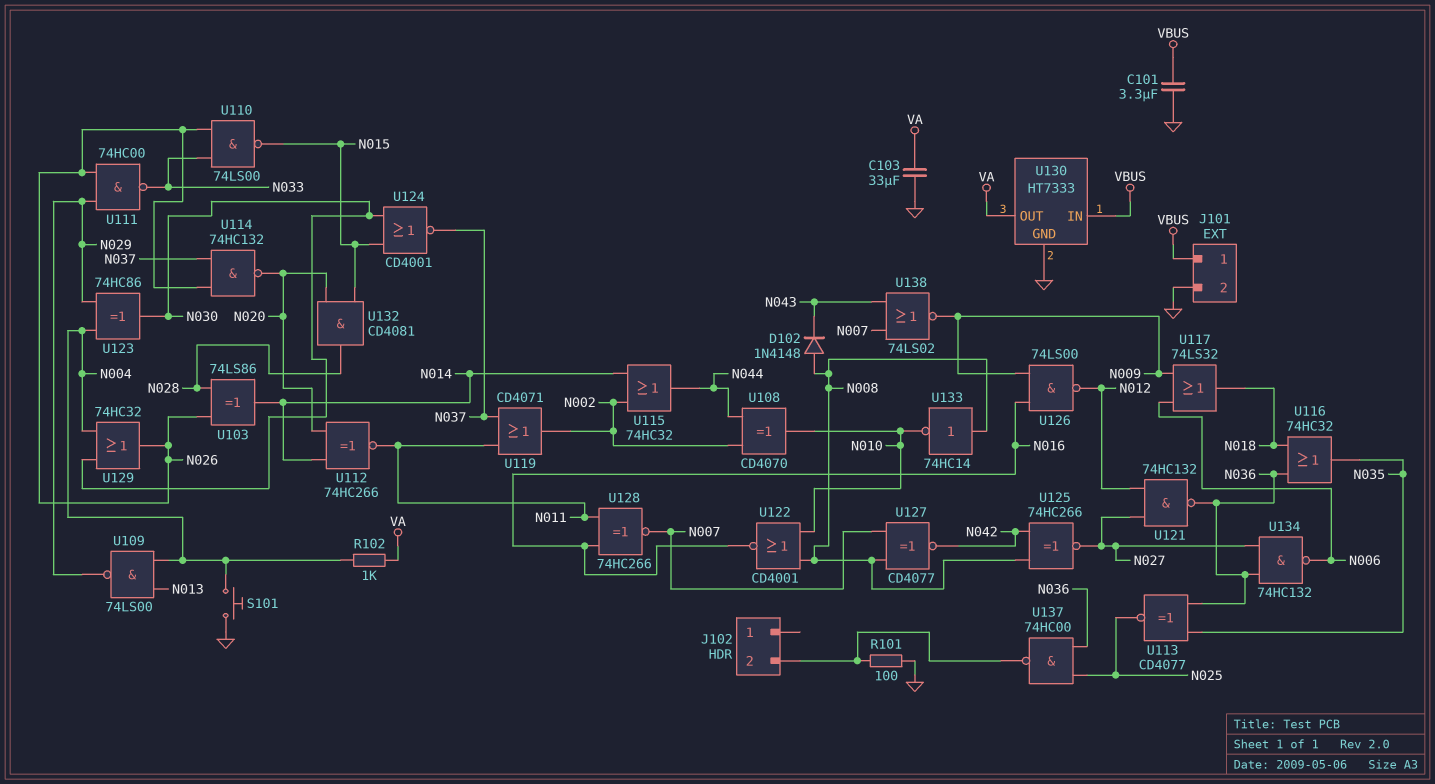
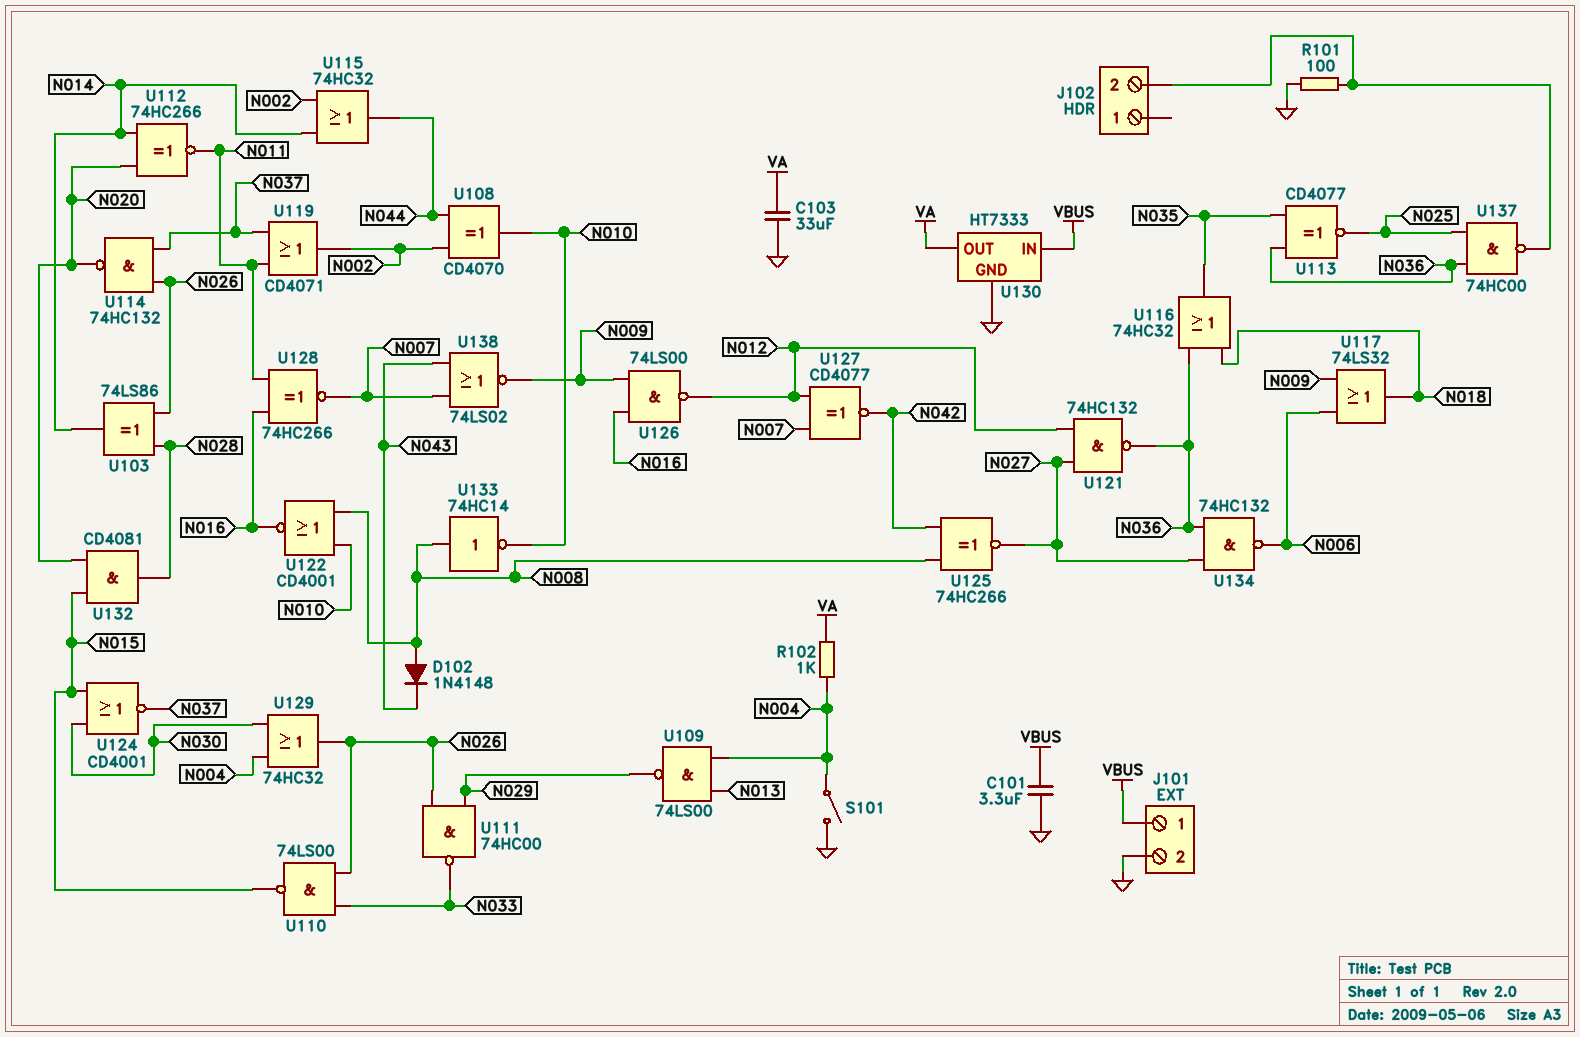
S101: button (GND, N004) -> switch (GND, N004)
U123: XOR 74HC86 (in N004, in N029, out N030) -> none
U127: XNOR CD4077 (in N007, in N008, out N042) -> XNOR CD4077 (in N007, in N012, out N042)

